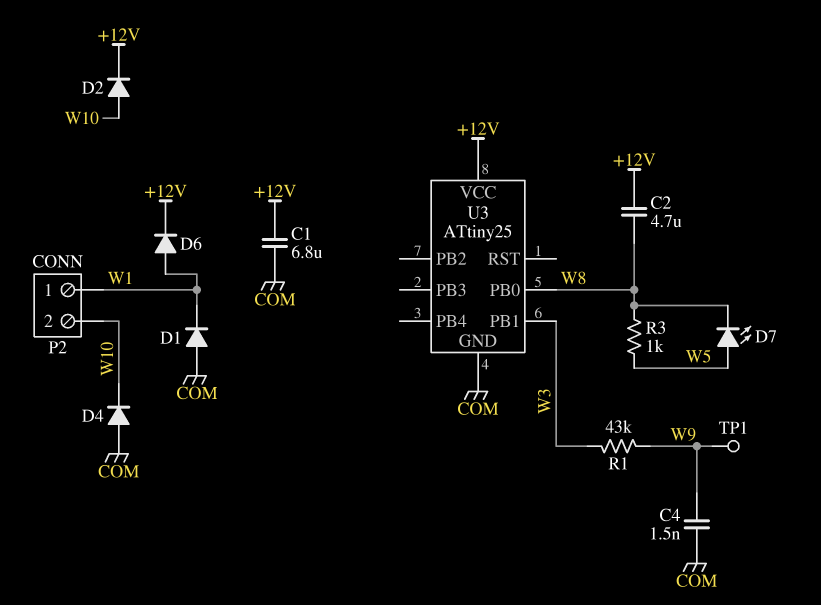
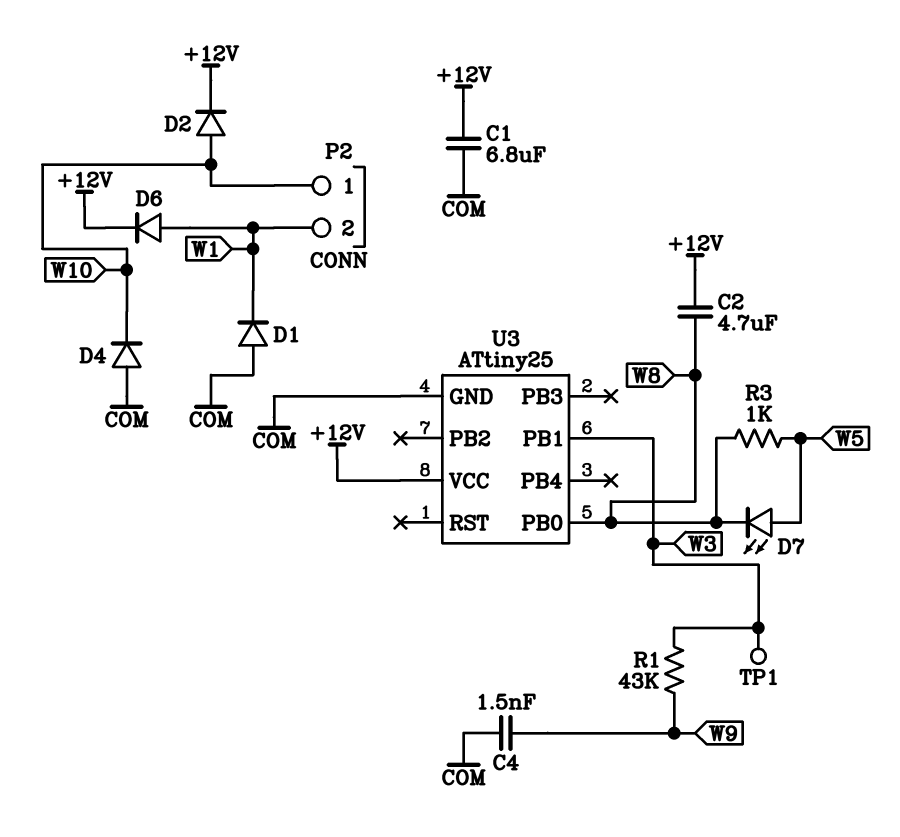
P2 pin 1: W1 -> W10
P2 pin 2: W10 -> W1
TP1: test point (W9) -> test point (W3)

